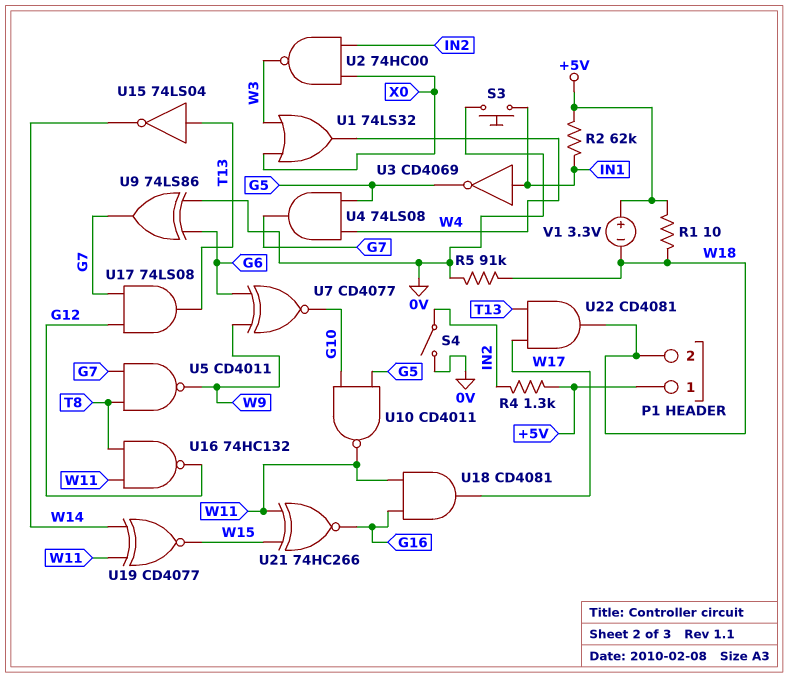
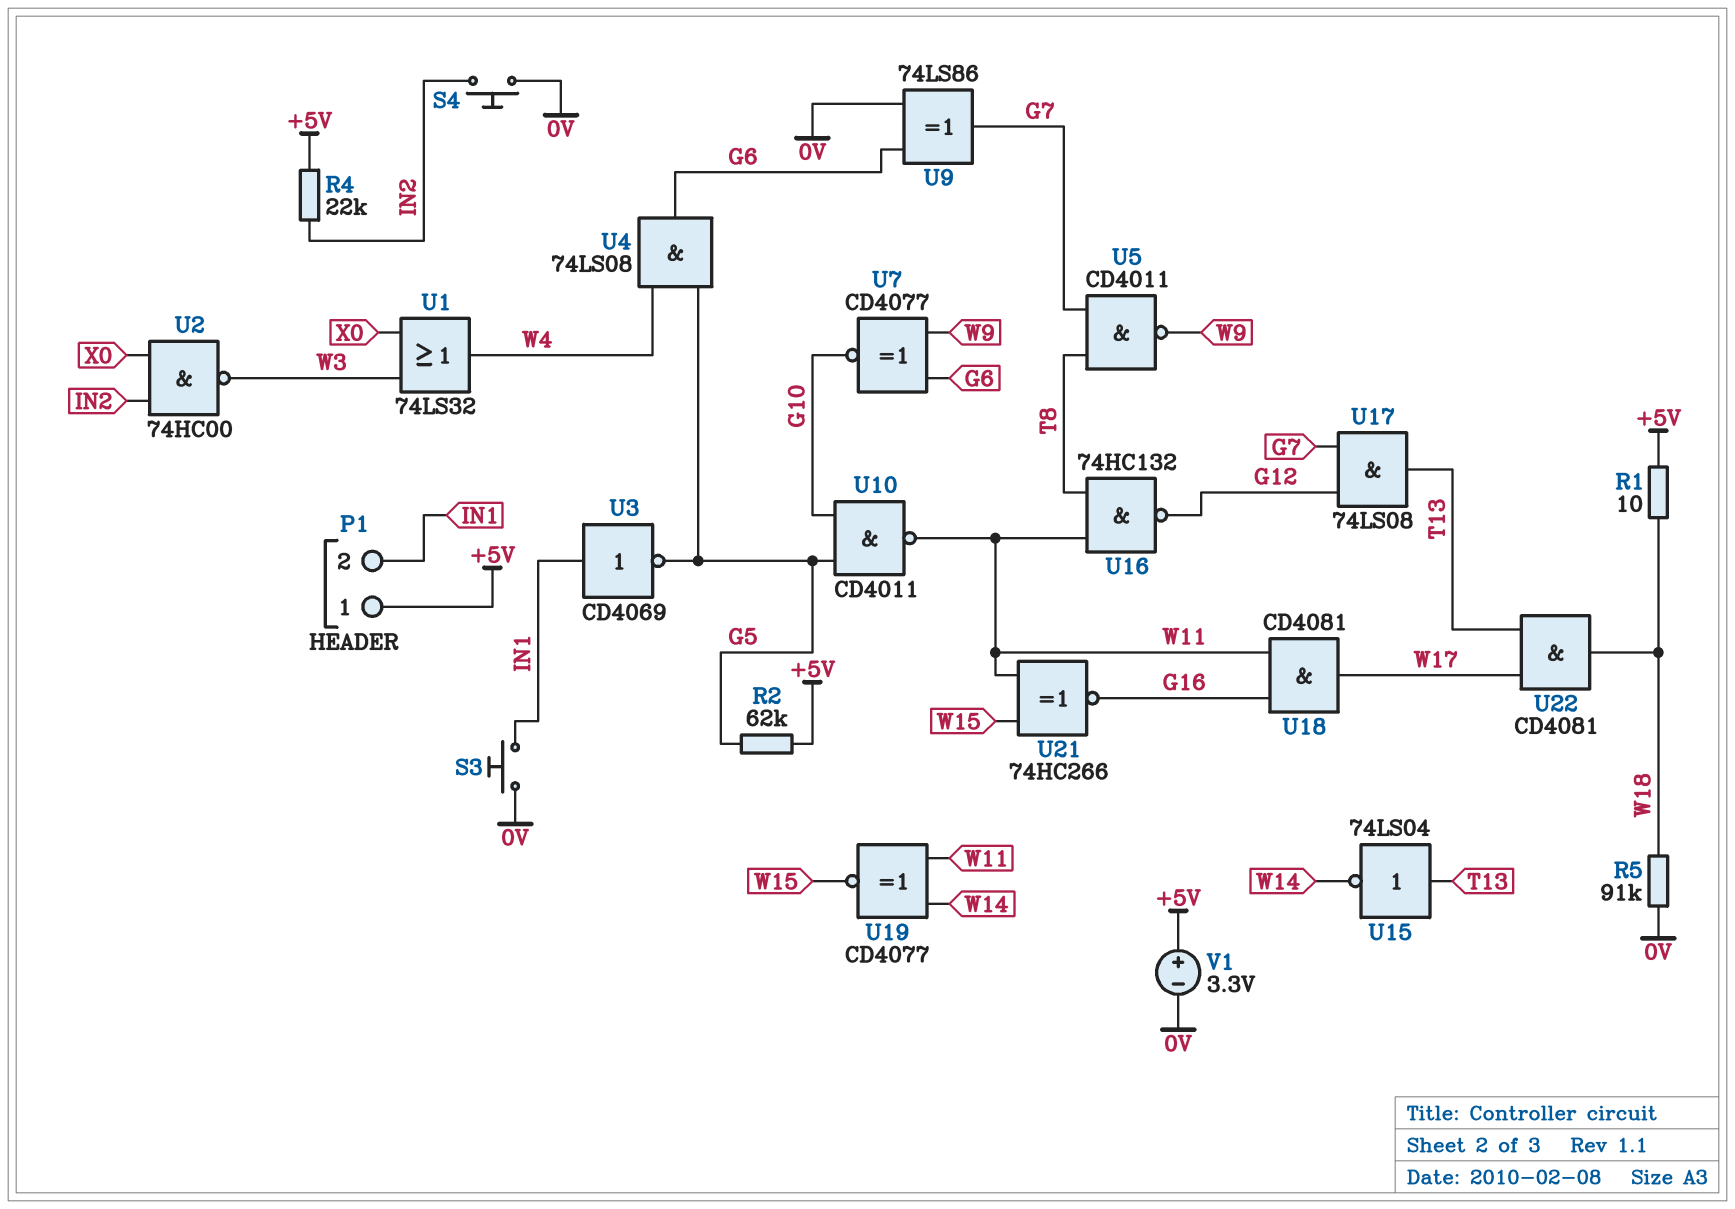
P1 pin 2: W18 -> IN1
R2: 62k (+5V, IN1) -> 62k (+5V, G5)
R4: 1.3k (+5V, IN2) -> 22k (+5V, IN2)
S4: switch (0V, IN2) -> button (0V, IN2)
U4: AND 74LS08 (in G5, in W4, out G7) -> AND 74LS08 (in G5, in W4, out G6)
V1: 3.3V (plus +5V, minus W18) -> 3.3V (plus +5V, minus 0V)

